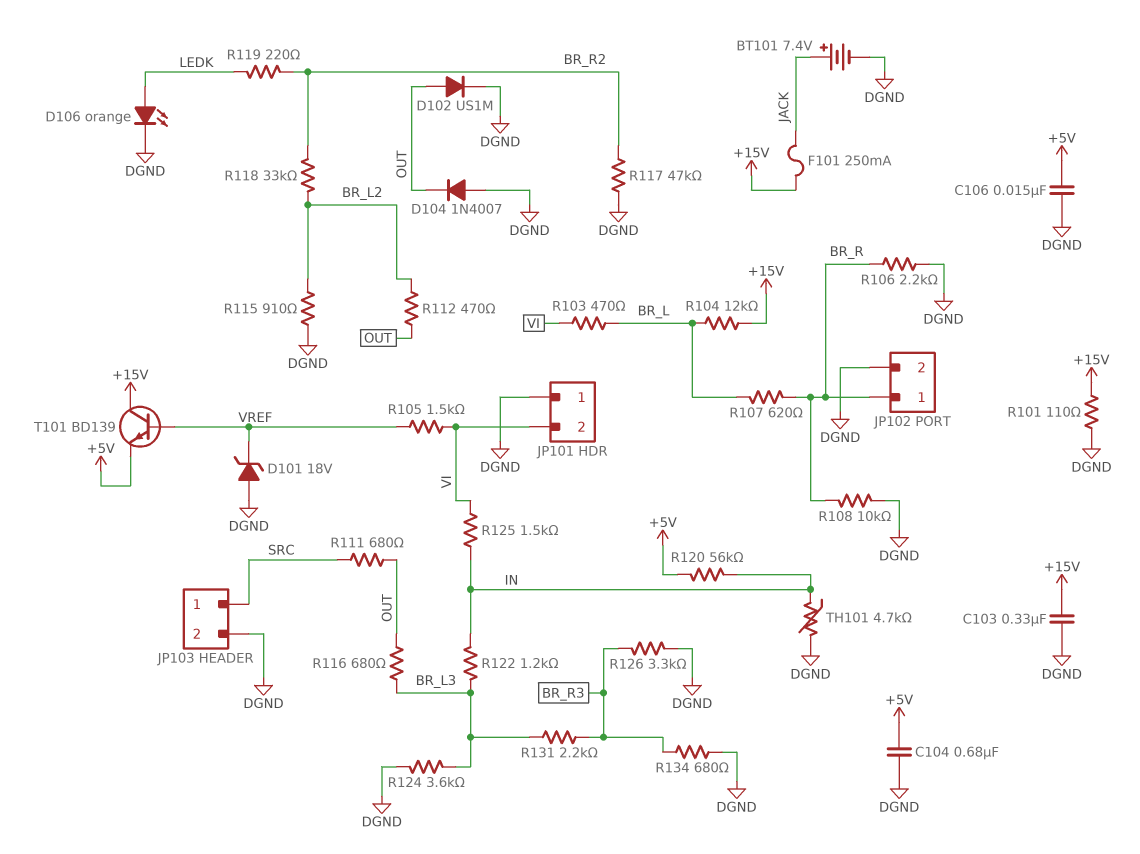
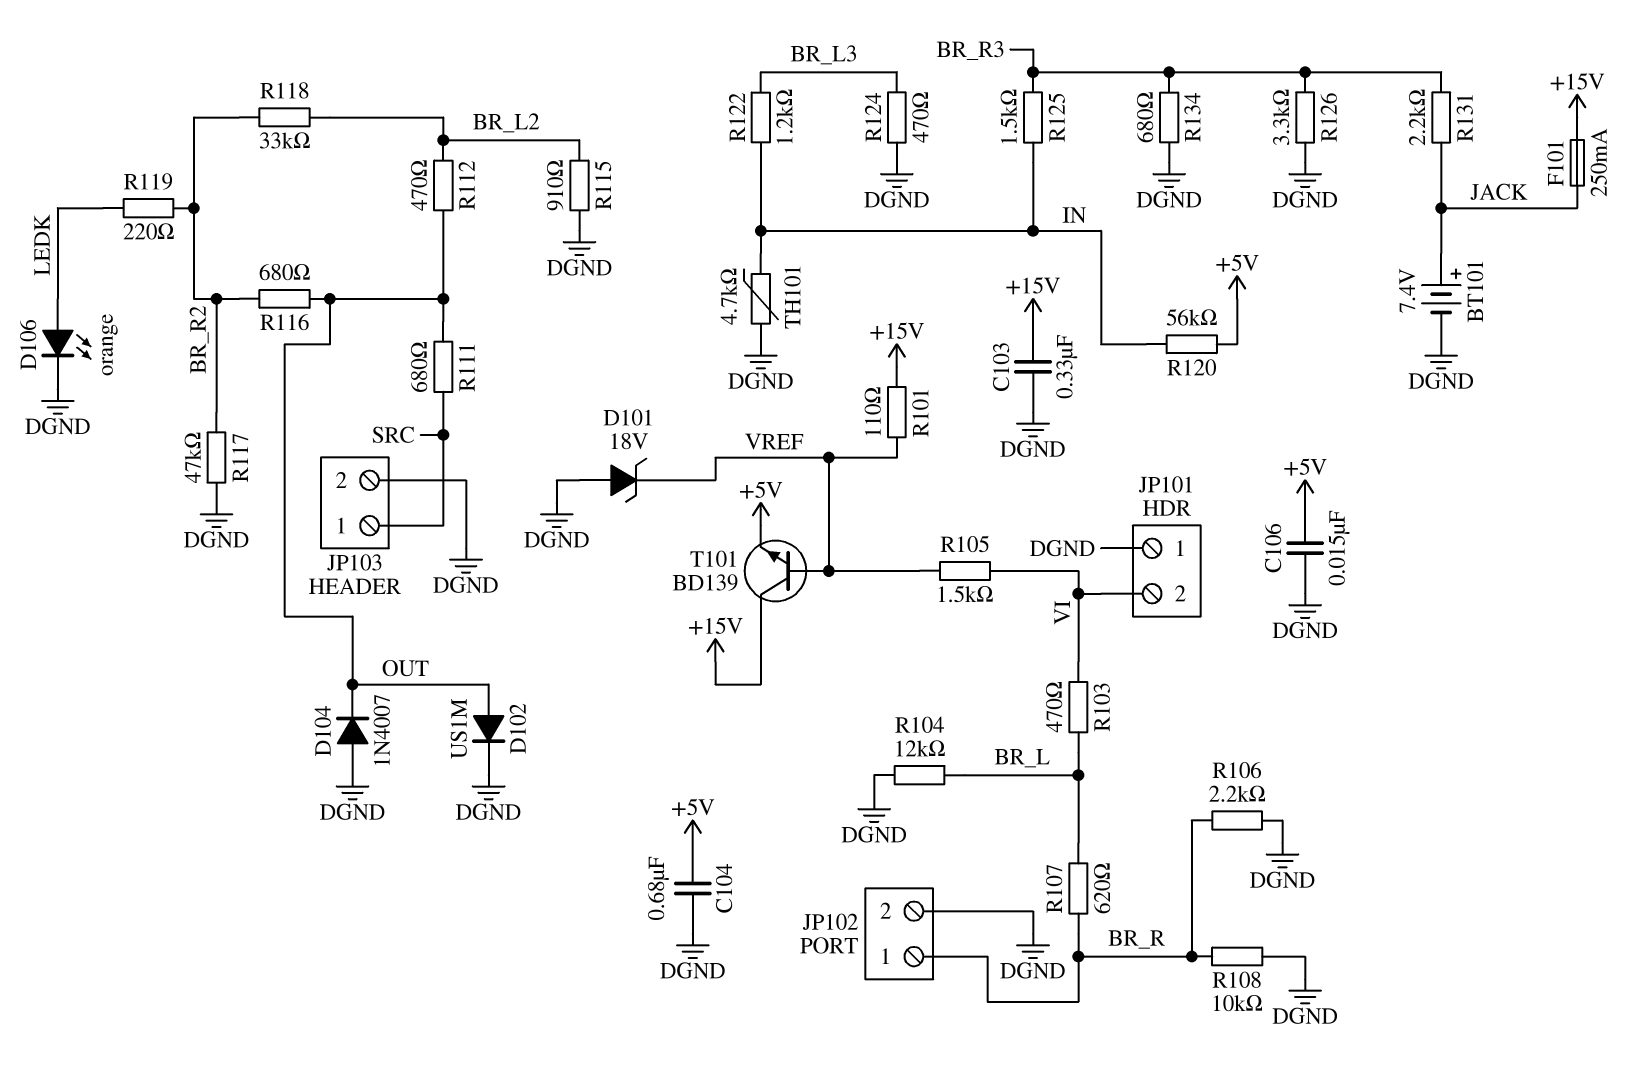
R101: 110 (+15V, DGND) -> 110 (+15V, VREF)
R104: 12k (+15V, BR_L) -> 12k (BR_L, DGND)
R116: 680 (BR_L3, OUT) -> 680 (BR_R2, OUT)
R124: 3.6k (BR_L3, DGND) -> 470 (BR_L3, DGND)
R125: 1.5k (IN, VI) -> 1.5k (BR_R3, IN)
R131: 2.2k (BR_L3, BR_R3) -> 2.2k (BR_R3, JACK)

